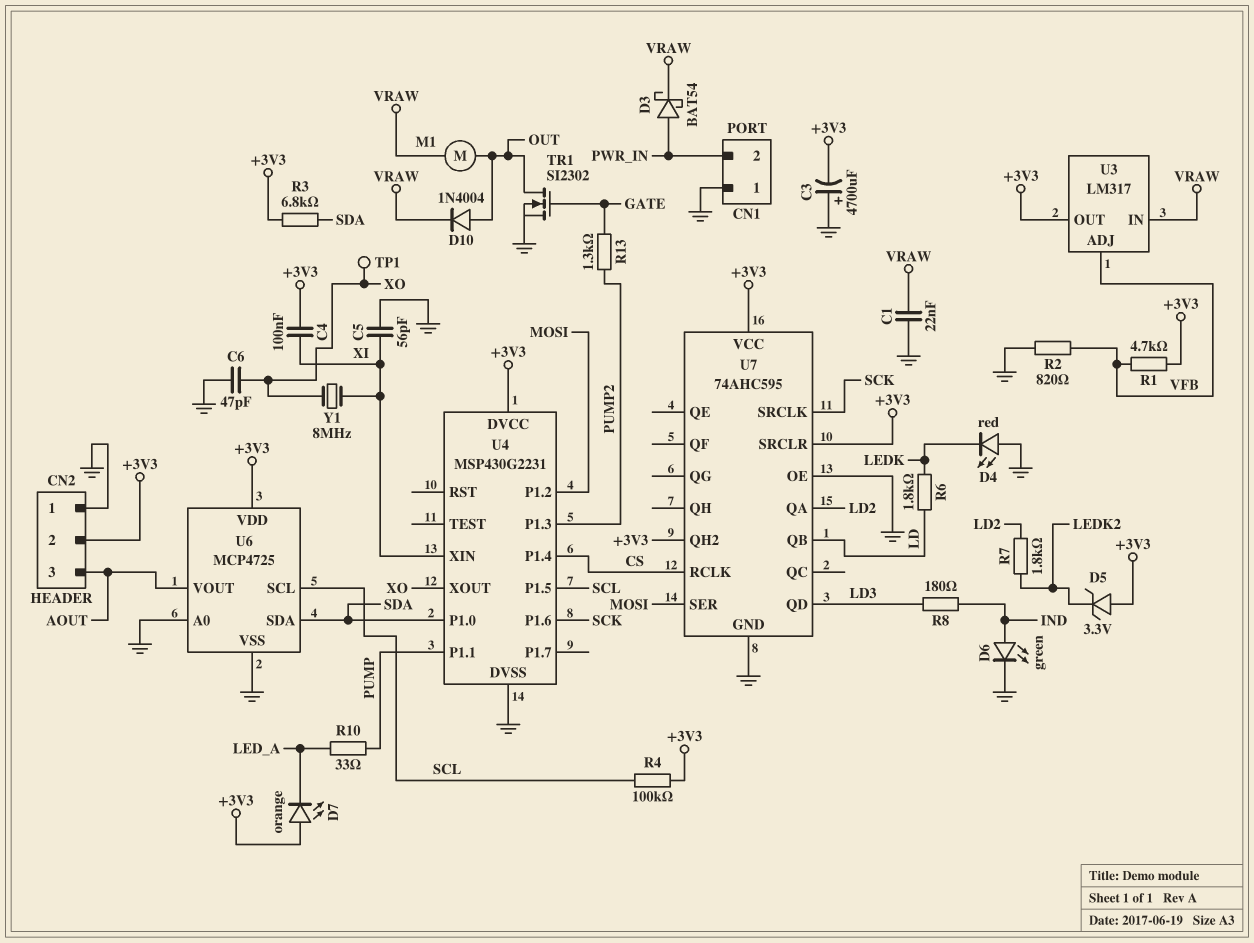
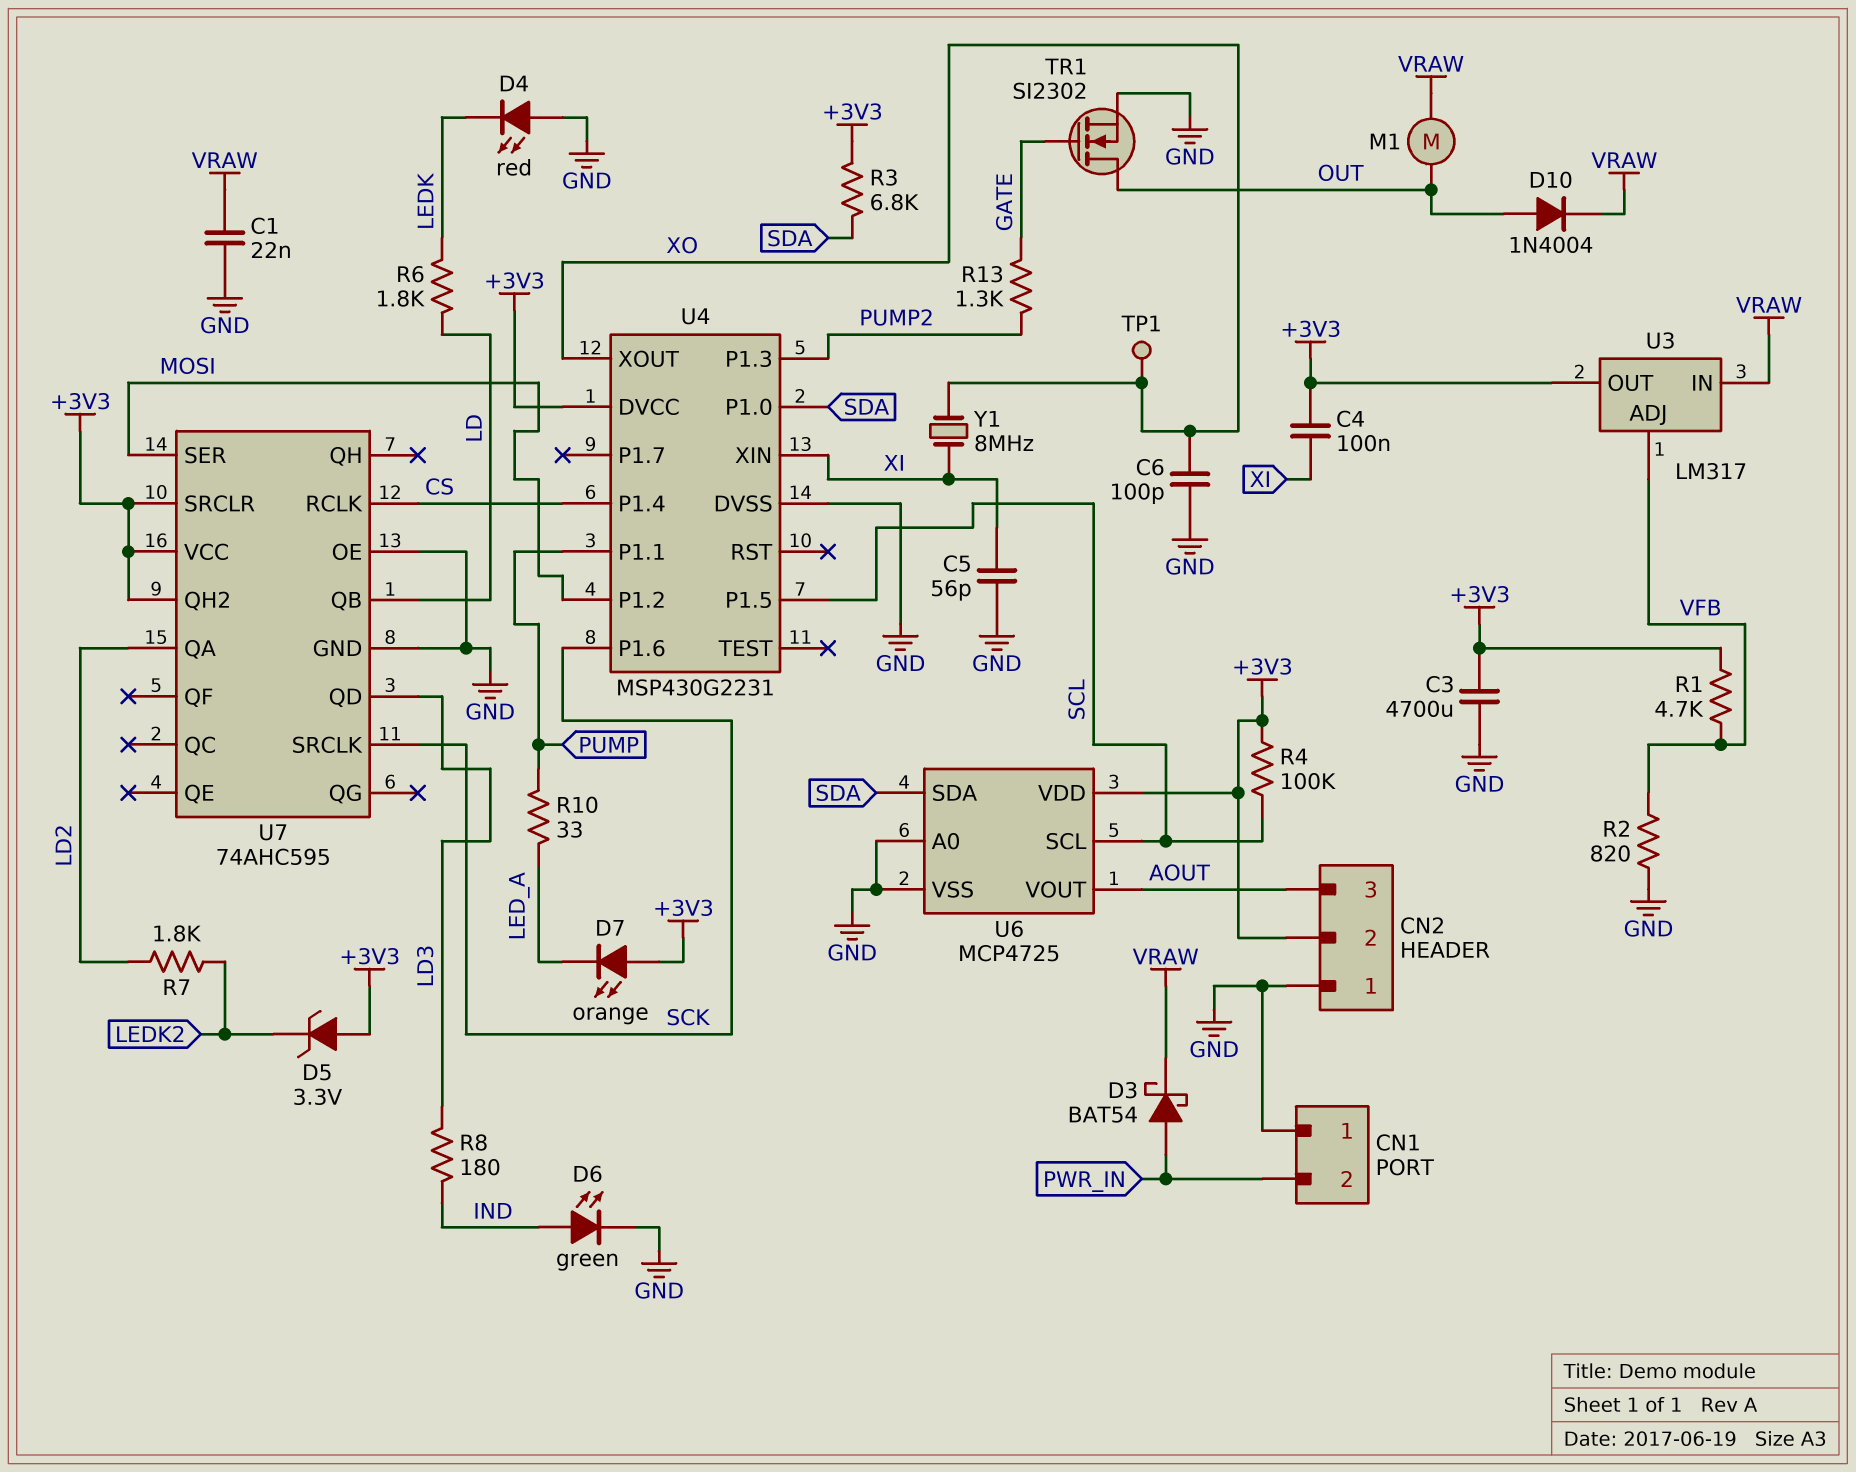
C3: 4700uF (plus GND, minus +3V3) -> 4700uF (+3V3, GND)
C6: 47pF (GND, XO) -> 100pF (GND, XO)

